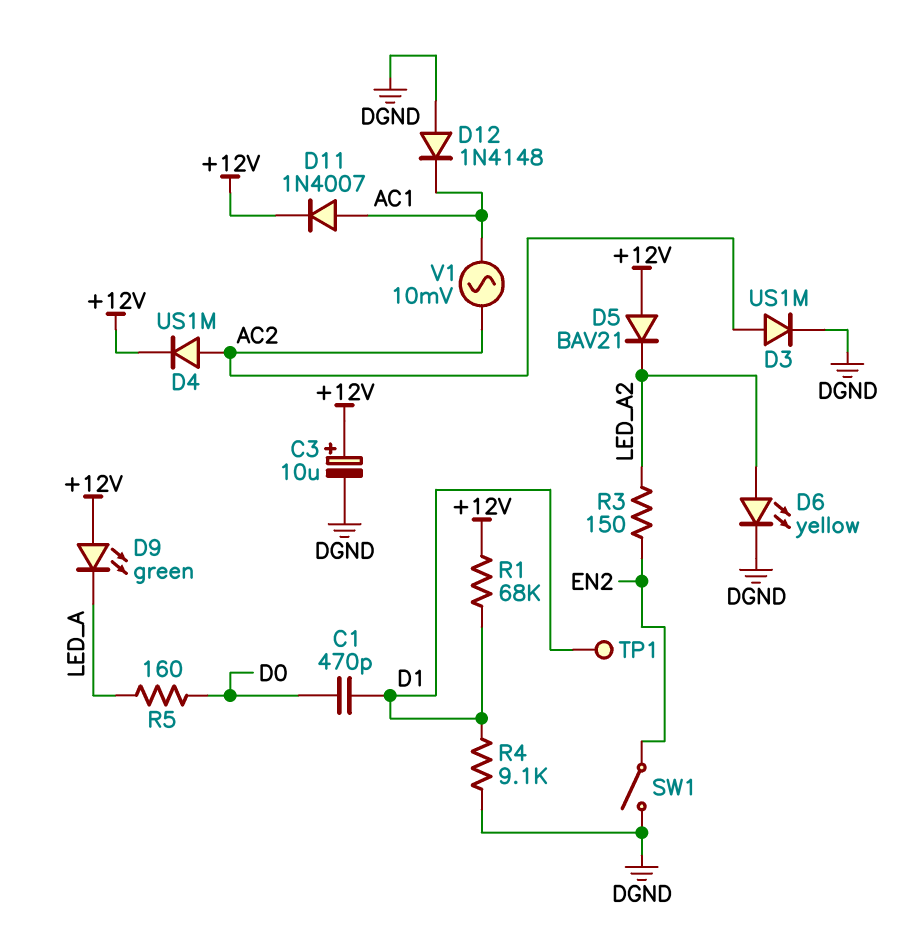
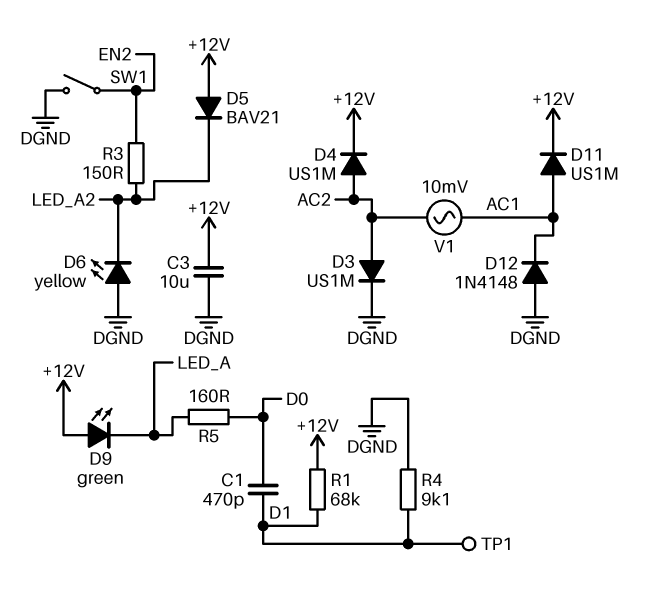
C3: 10uF (plus +12V, minus DGND) -> 10uF (+12V, DGND)
D6: LED yellow (A LED_A2, K DGND) -> LED yellow (A DGND, K LED_A2)
D11: diode 1N4007 (A AC1, K +12V) -> diode US1M (A AC1, K +12V)

